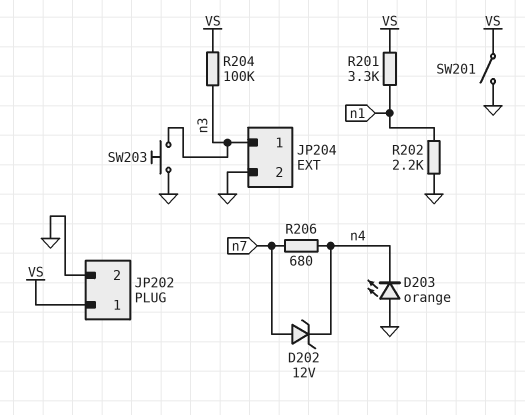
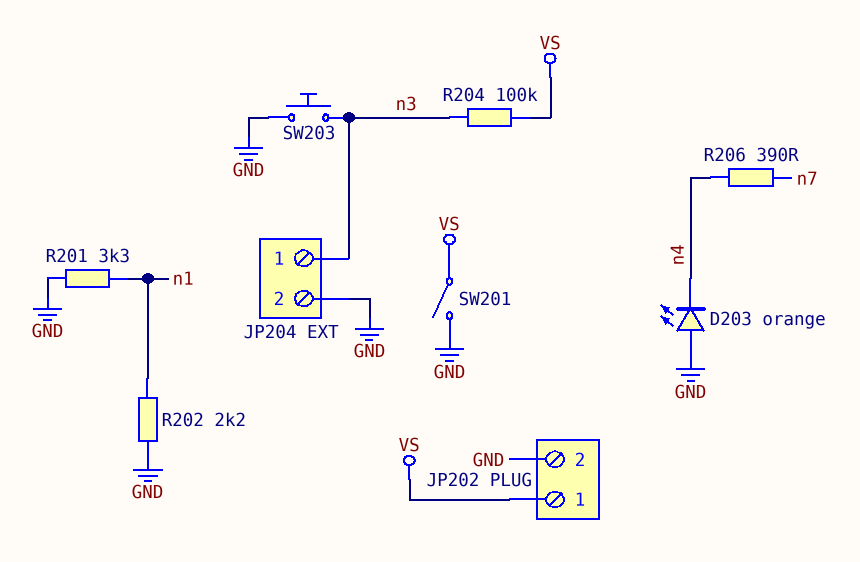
D202: zener 12V (A n7, K n4) -> none
R201: 3.3k (VS, n1) -> 3.3k (GND, n1)
R206: 680 (n4, n7) -> 390 (n4, n7)

